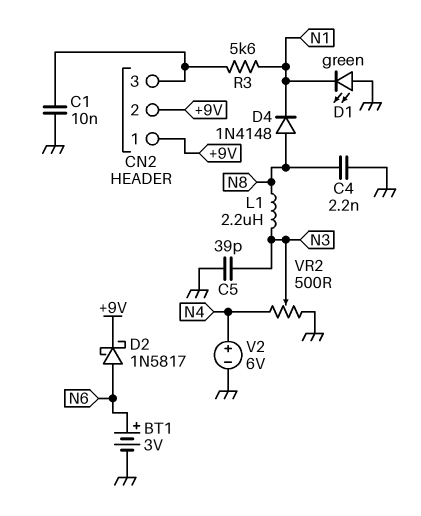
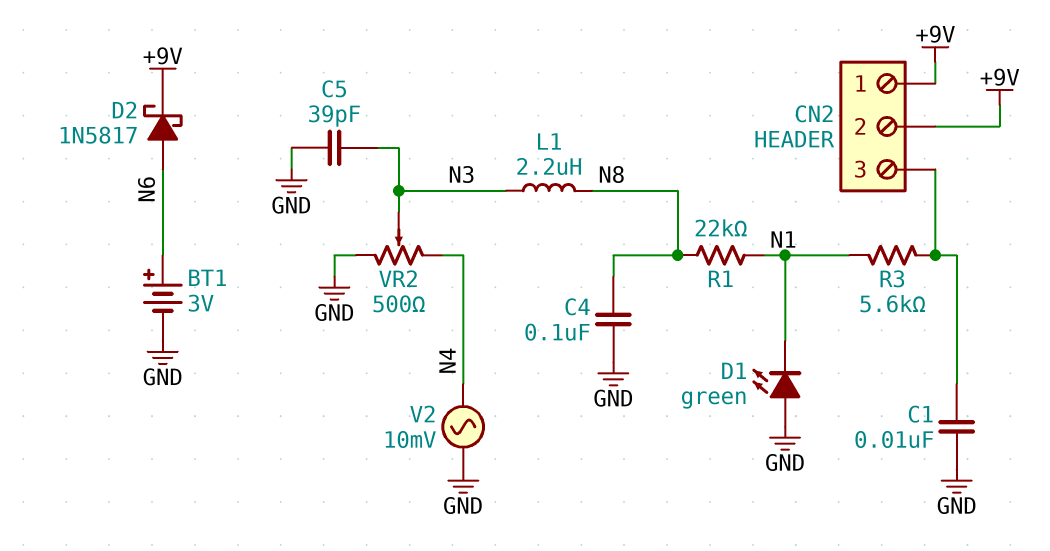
C4: 2.2nF (GND, N8) -> 100nF (GND, N8)
D4: diode 1N4148 (A N8, K N1) -> none
R1: none -> 22k (N1, N8)
V2: 6V (plus N4, minus GND) -> AC 10mV (GND, N4)

